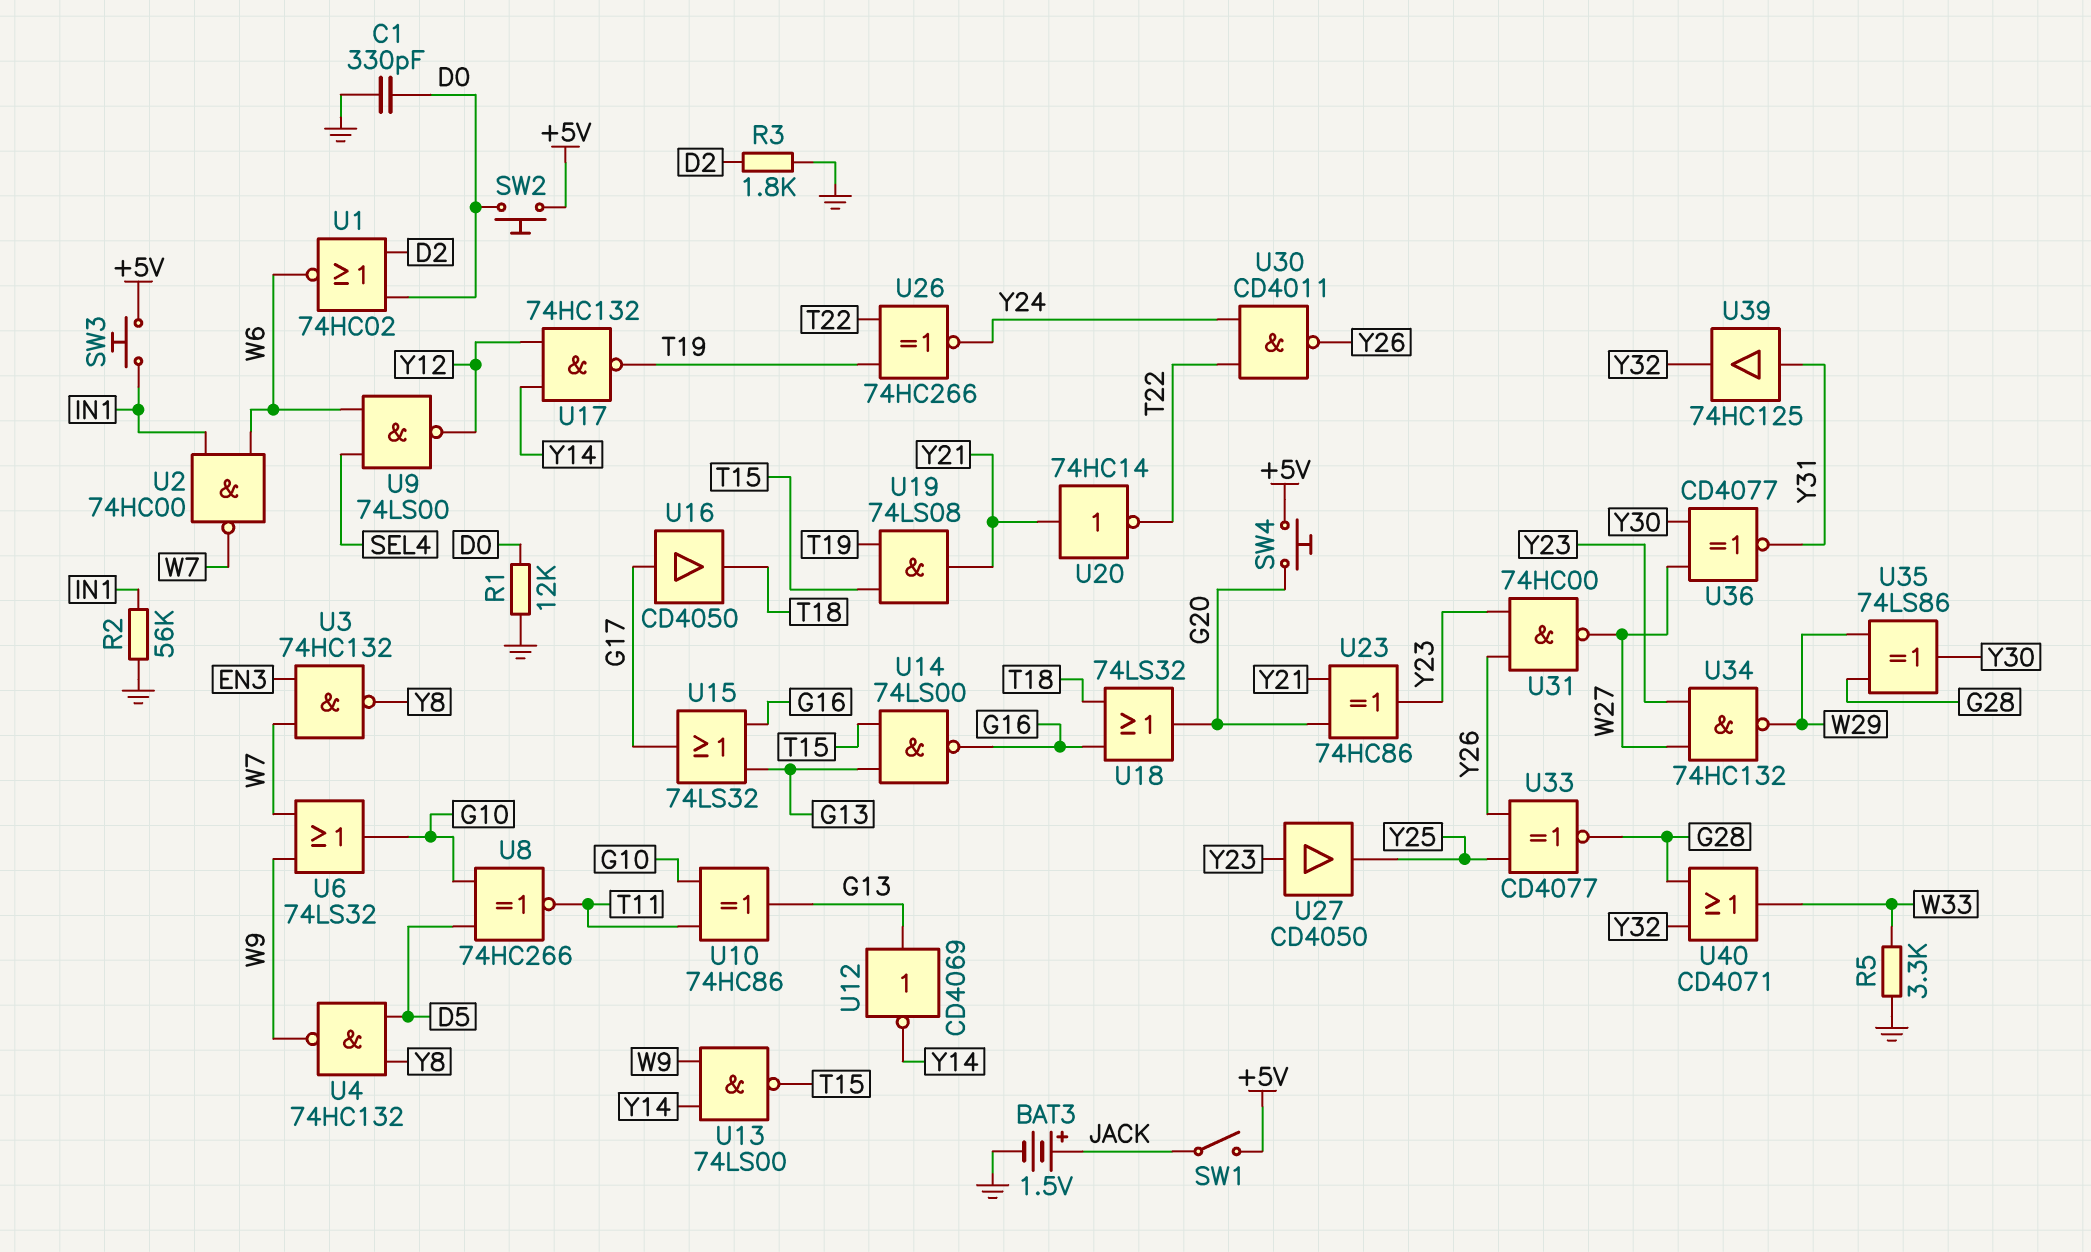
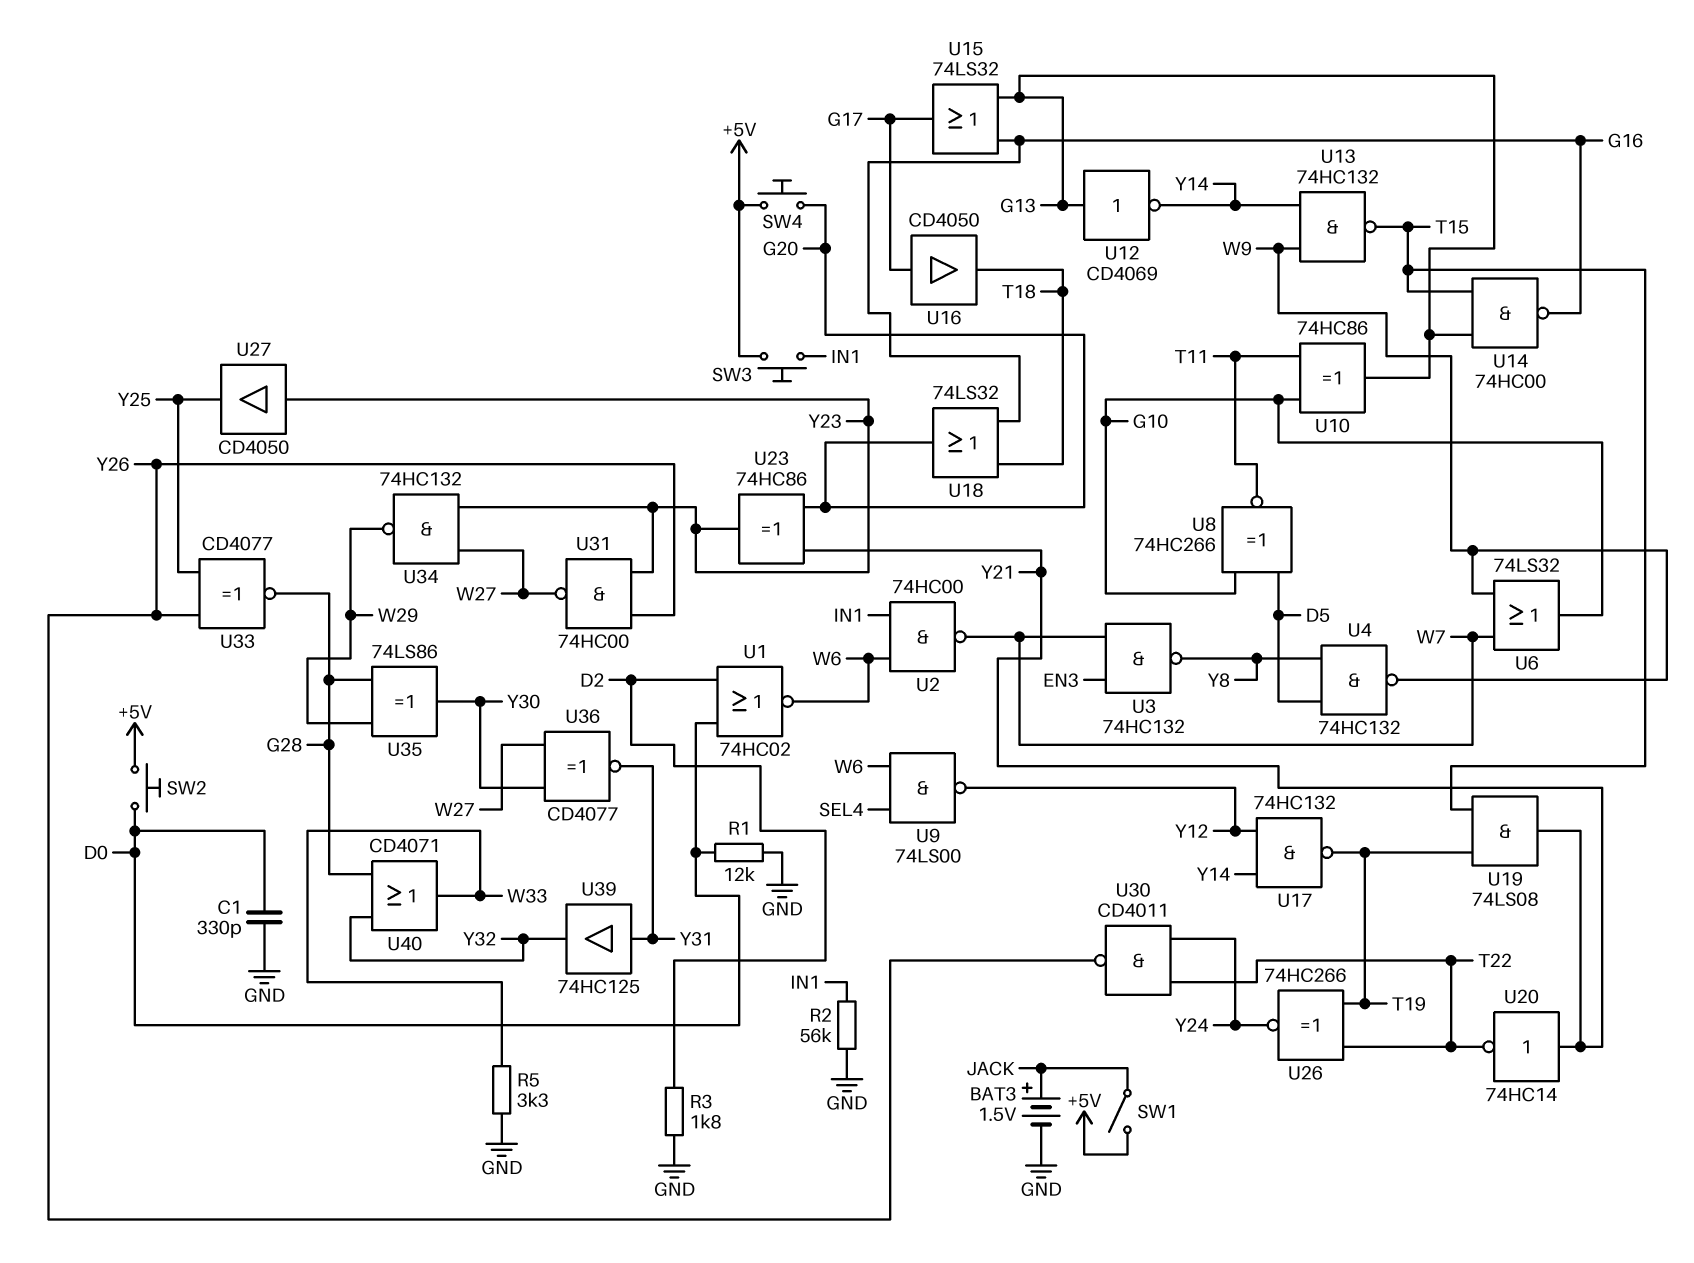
U13: NAND 74LS00 (in W9, in Y14, out T15) -> NAND 74HC132 (in W9, in Y14, out T15)
U14: NAND 74LS00 (in G13, in T15, out G16) -> NAND 74HC00 (in G13, in T15, out G16)

